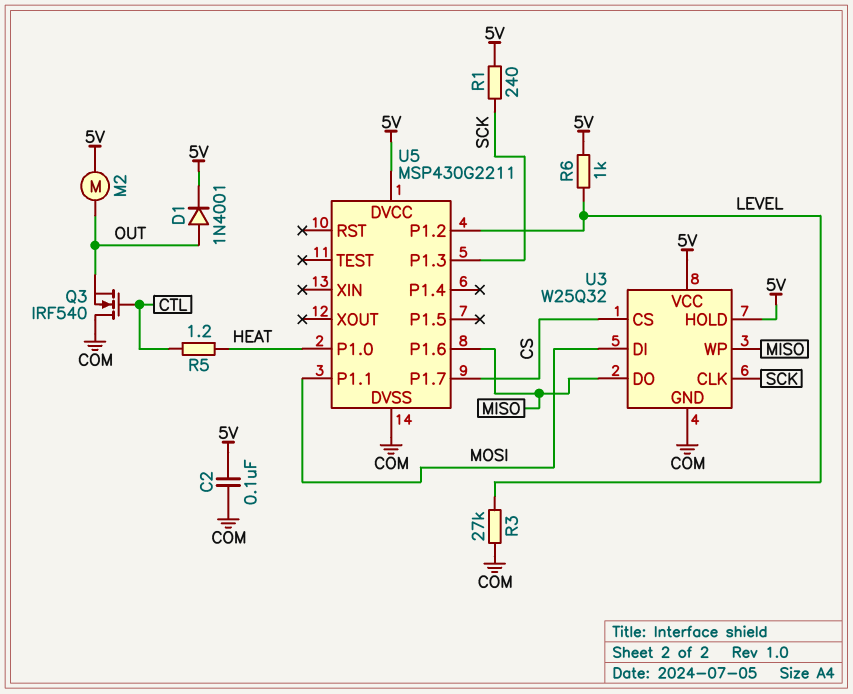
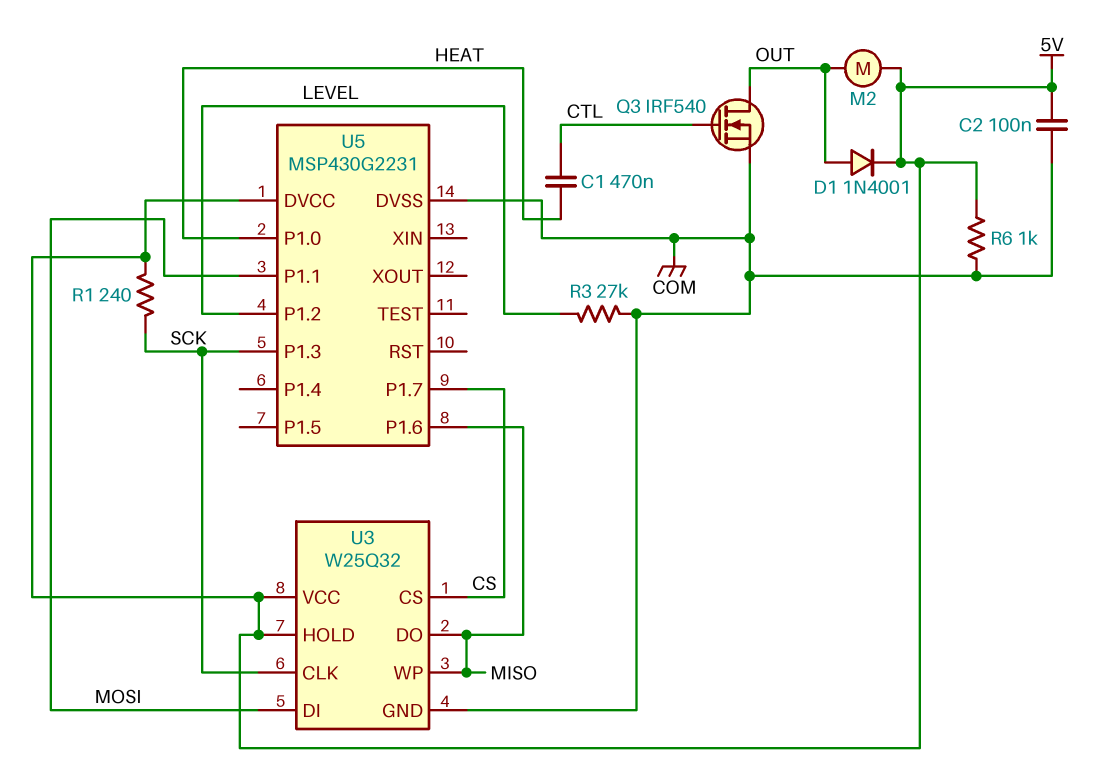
C1: none -> 470nF (CTL, HEAT)
Q3: NMOS IRF540 (G CTL, D COM, S OUT) -> NMOS IRF540 (G CTL, D OUT, S COM)
R5: 1.2 (CTL, HEAT) -> none
R6: 1k (5V, LEVEL) -> 1k (5V, COM)
U5: MSP430G2211 -> MSP430G2231

